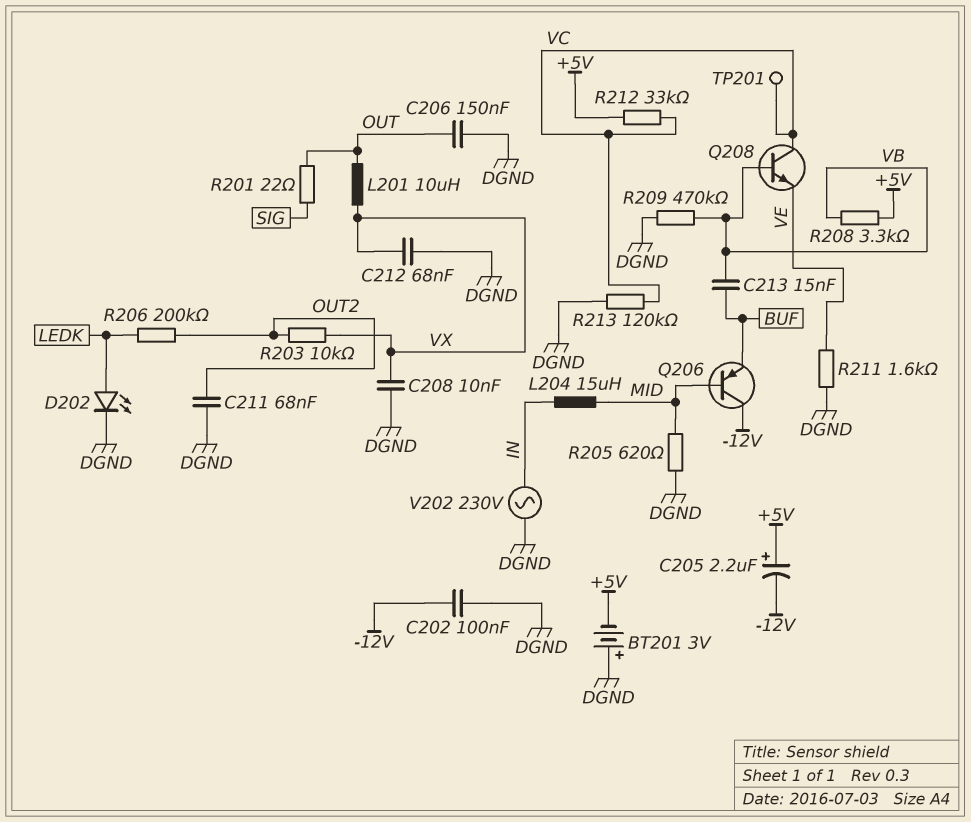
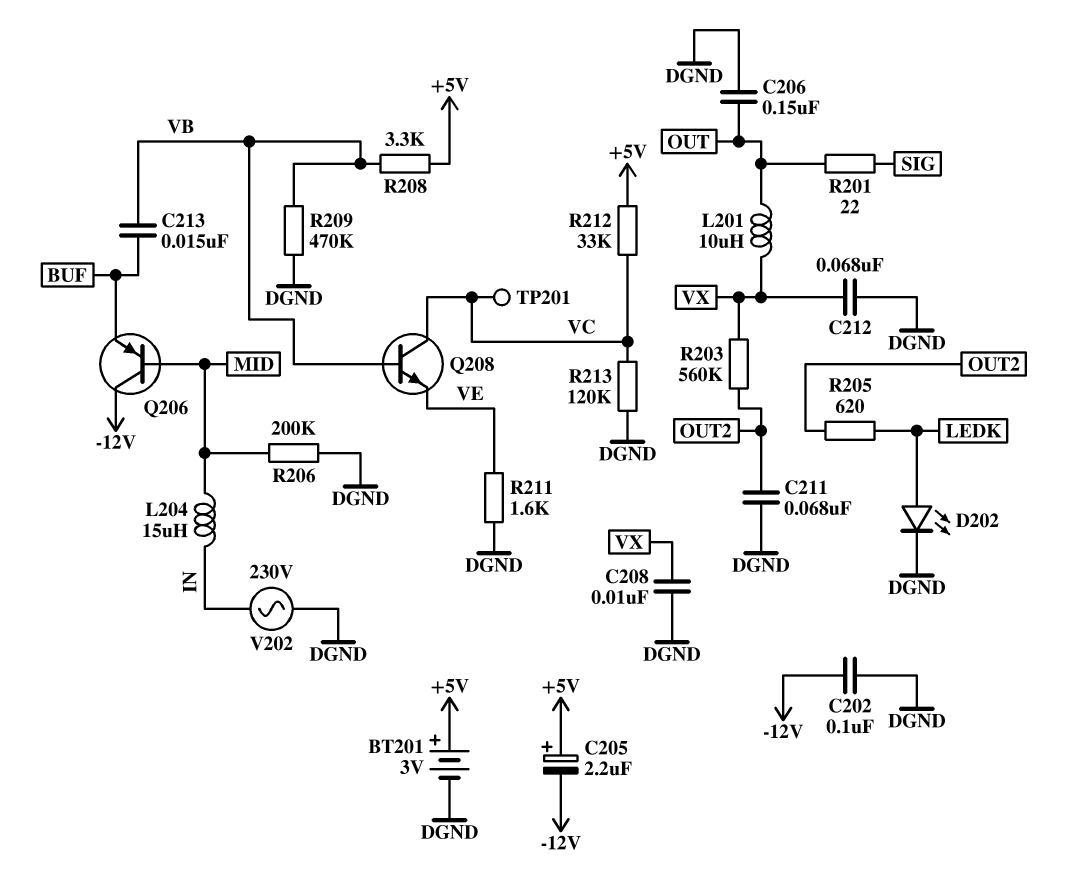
BT201: 3V (plus DGND, minus +5V) -> 3V (plus +5V, minus DGND)
R203: 10k (OUT2, VX) -> 560k (OUT2, VX)
R205: 620 (DGND, MID) -> 620 (LEDK, OUT2)
R206: 200k (LEDK, OUT2) -> 200k (DGND, MID)

